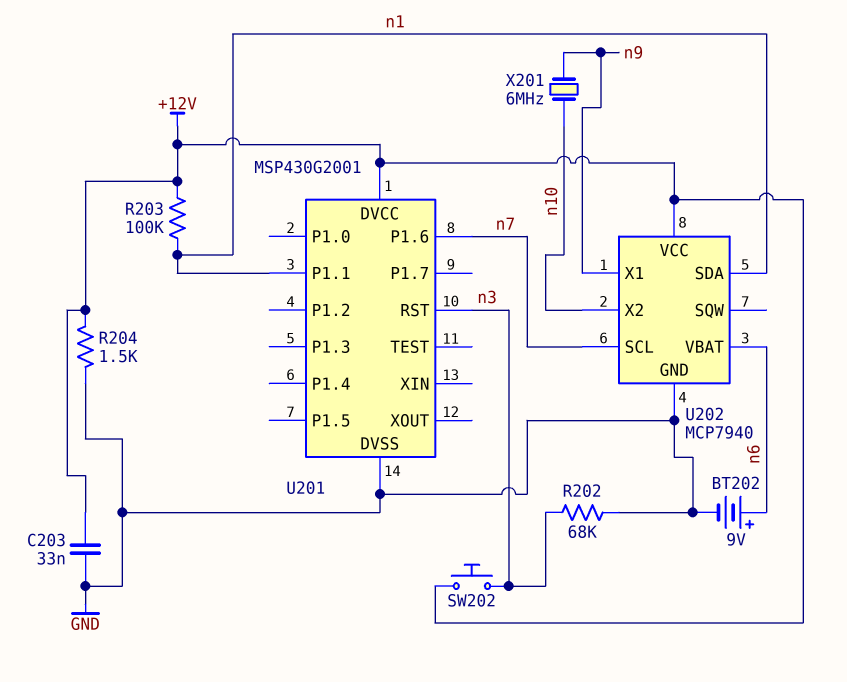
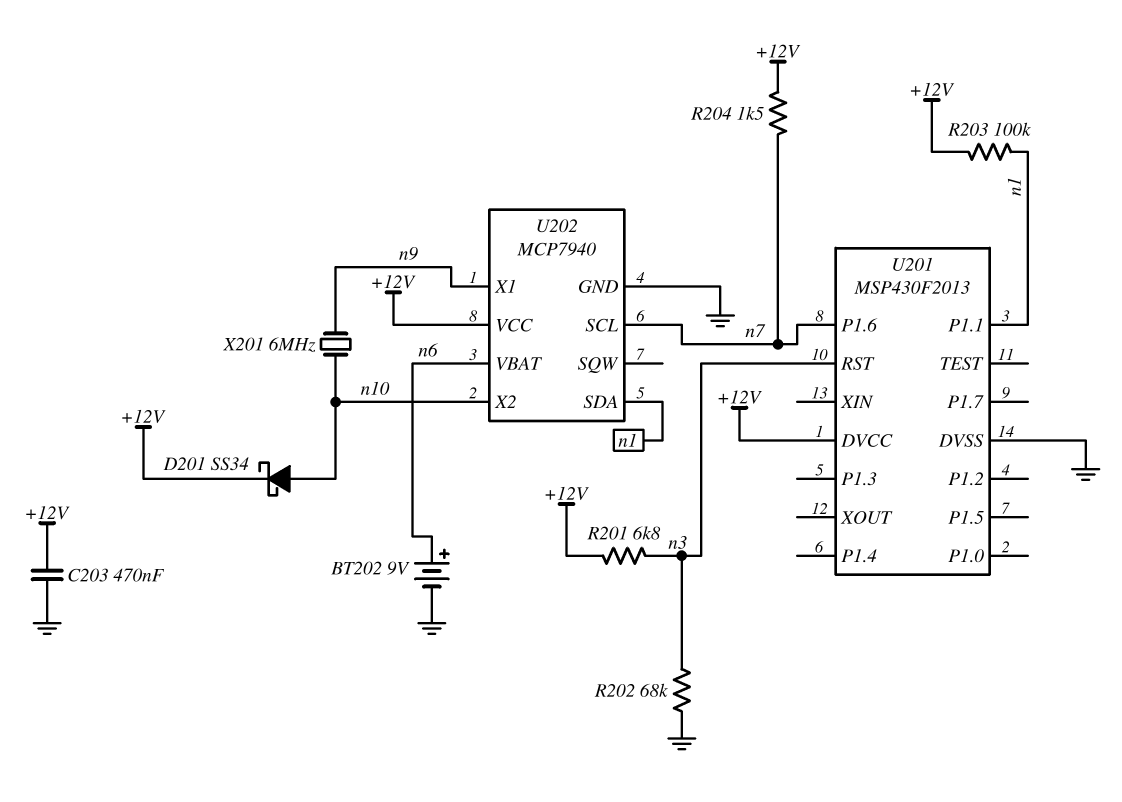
C203: 33nF (+12V, GND) -> 470nF (+12V, GND)
D201: none -> schottky SS34 (A n10, K +12V)
R201: none -> 6.8k (+12V, n3)
R204: 1.5k (+12V, GND) -> 1.5k (+12V, n7)
SW202: button (+12V, n3) -> none
U201: MSP430G2001 -> MSP430F2013

